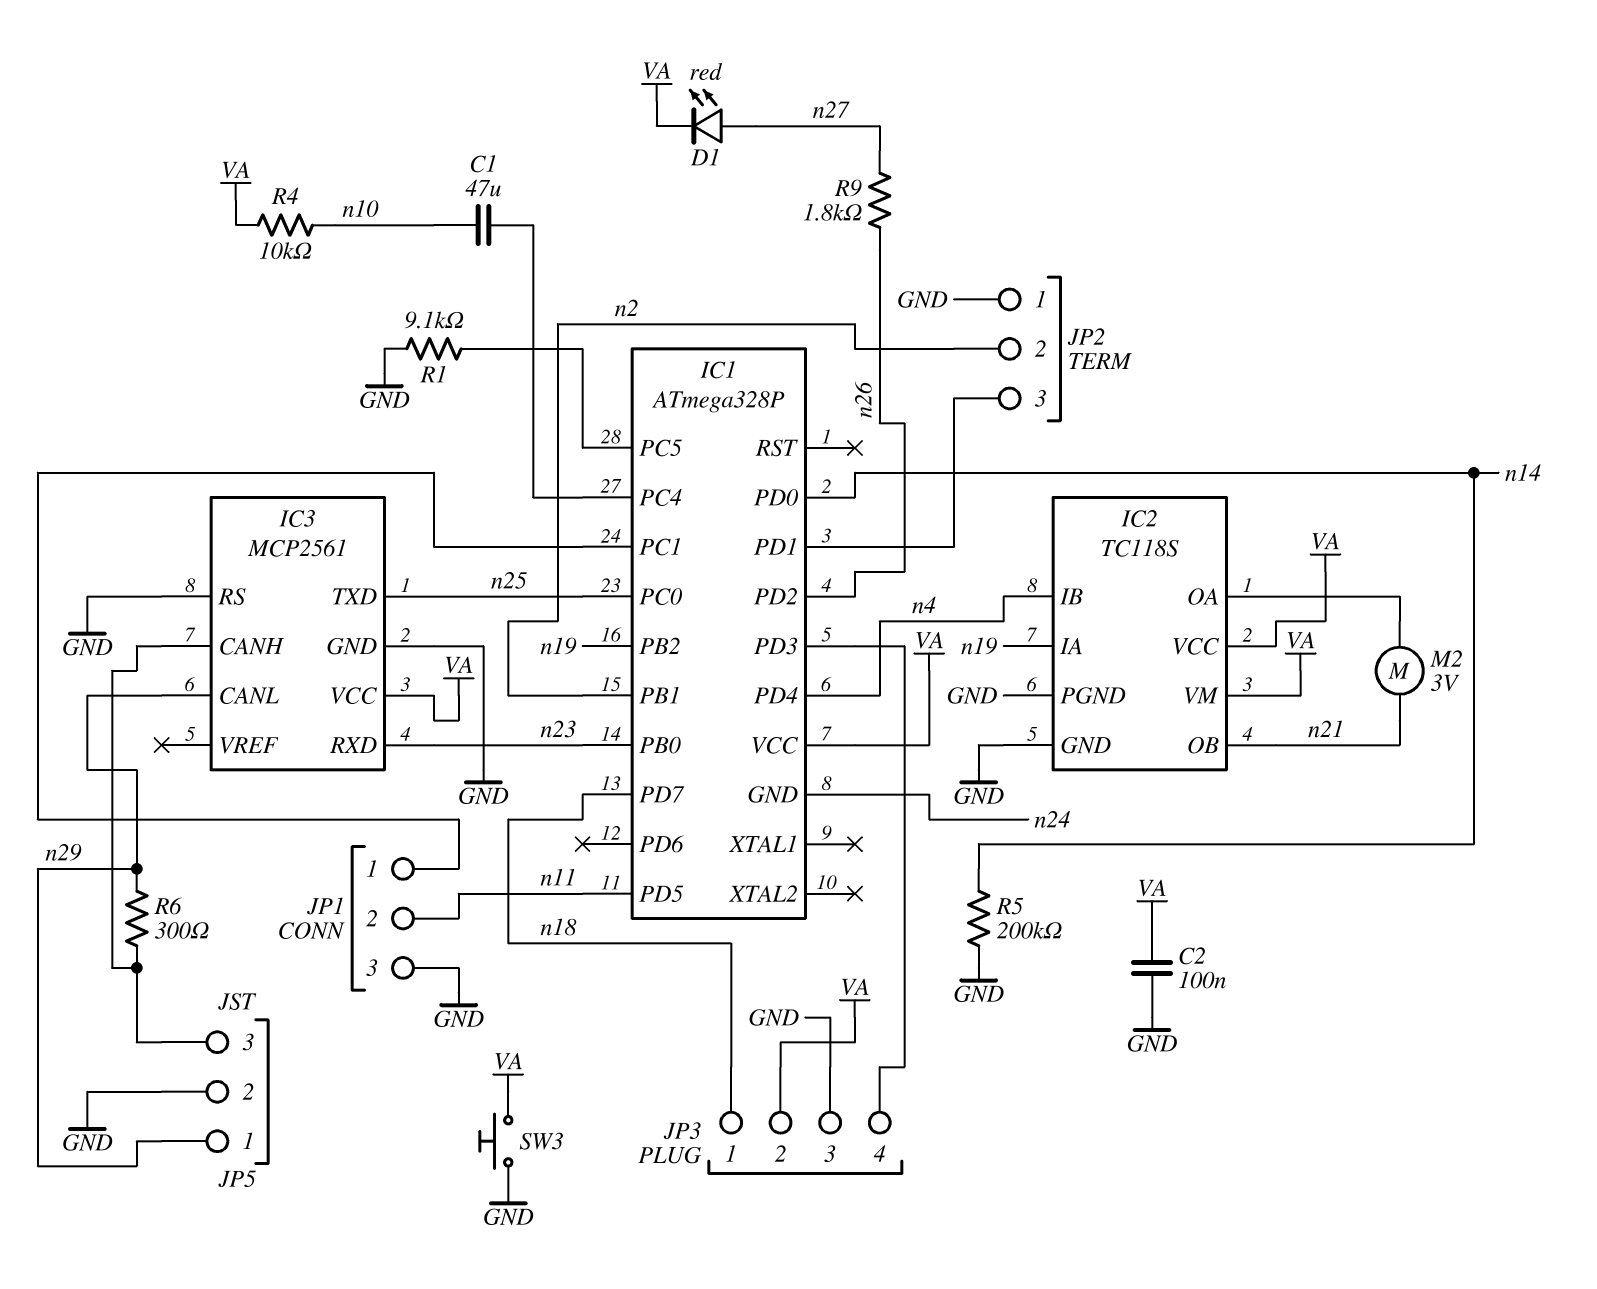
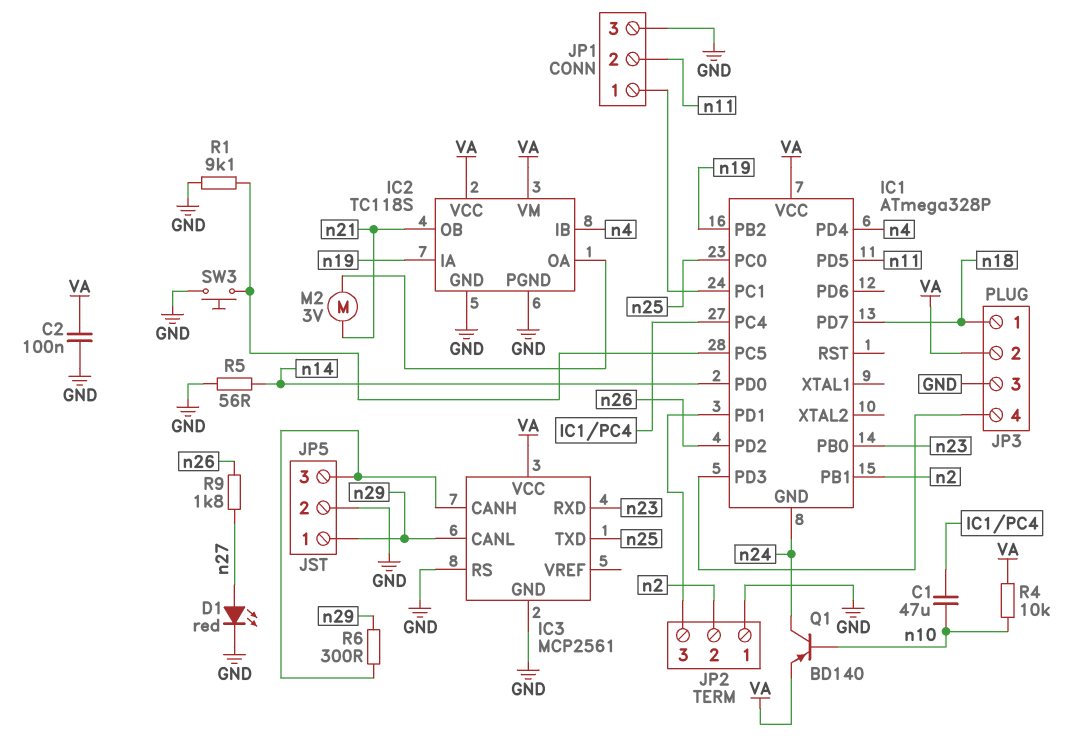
D1: LED red (A n27, K VA) -> LED red (A n27, K GND)
Q1: none -> PNP BD140 (B n10, C n24, E VA)
R5: 200k (GND, n14) -> 56 (GND, n14)
SW3: button (GND, VA) -> button (GND, IC1/PC5)

